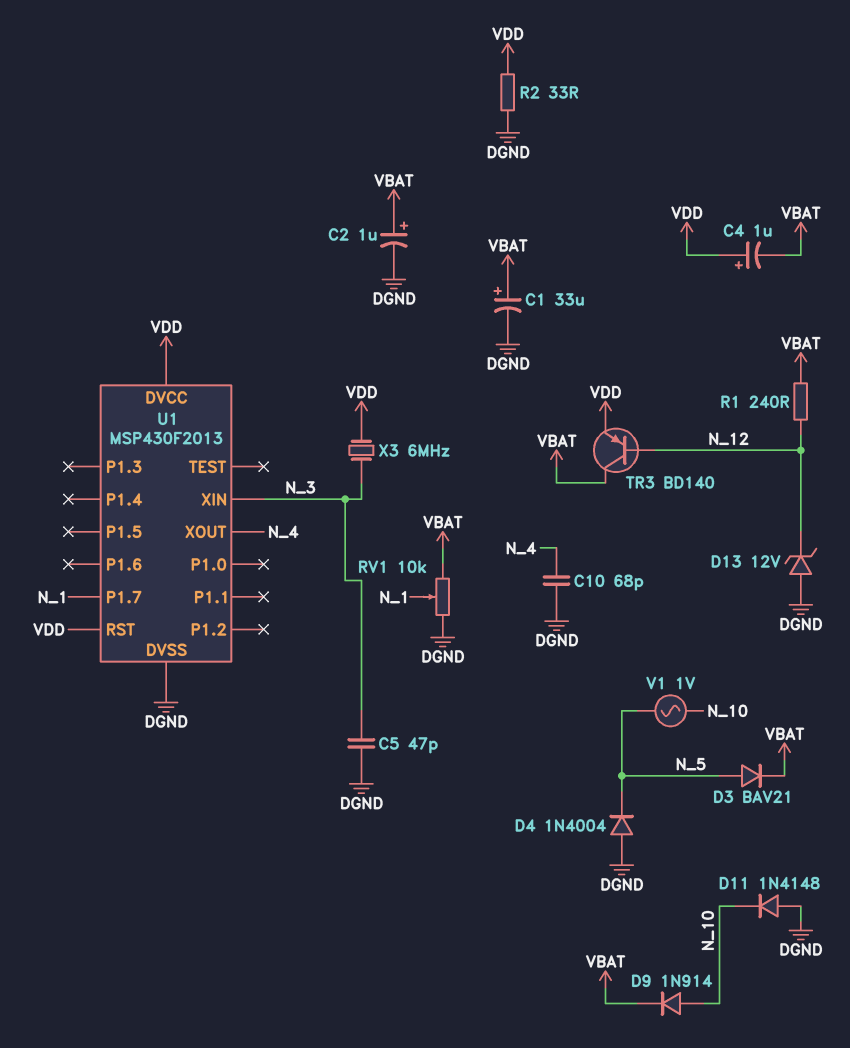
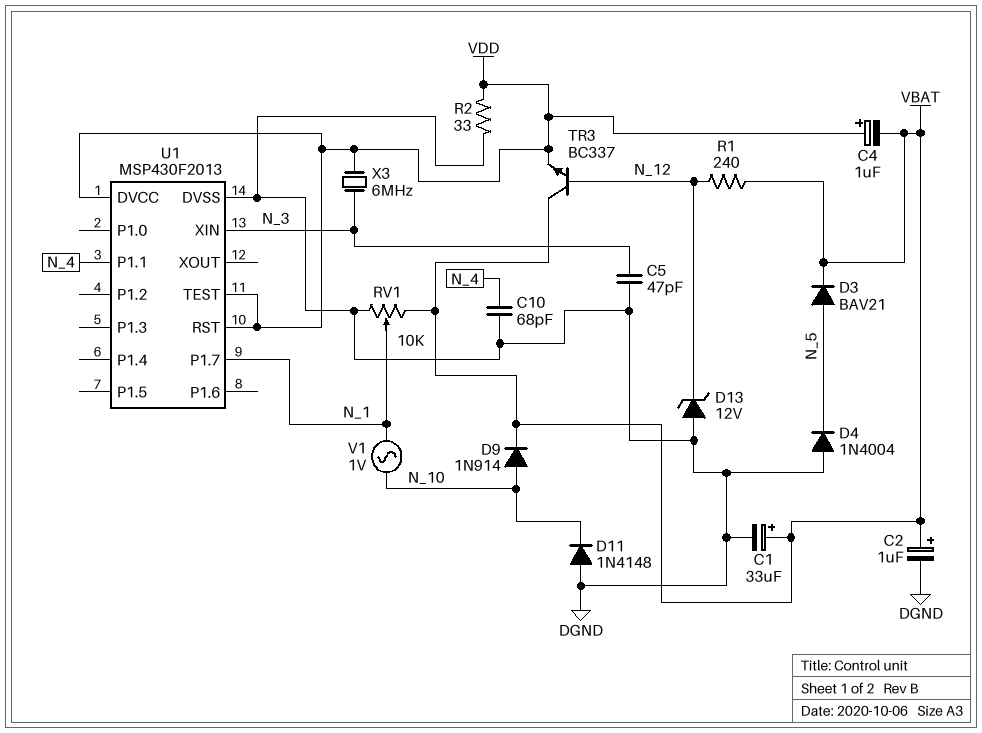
TR3: PNP BD140 (B N_12, C VBAT, E VDD) -> NPN BC337 (B N_12, C VBAT, E VDD)
U1 pin P1.1: none -> N_4
U1 pin TEST: none -> VDD
U1 pin XOUT: N_4 -> none
V1: AC 1V (N_5, N_10) -> AC 1V (N_1, N_10)

